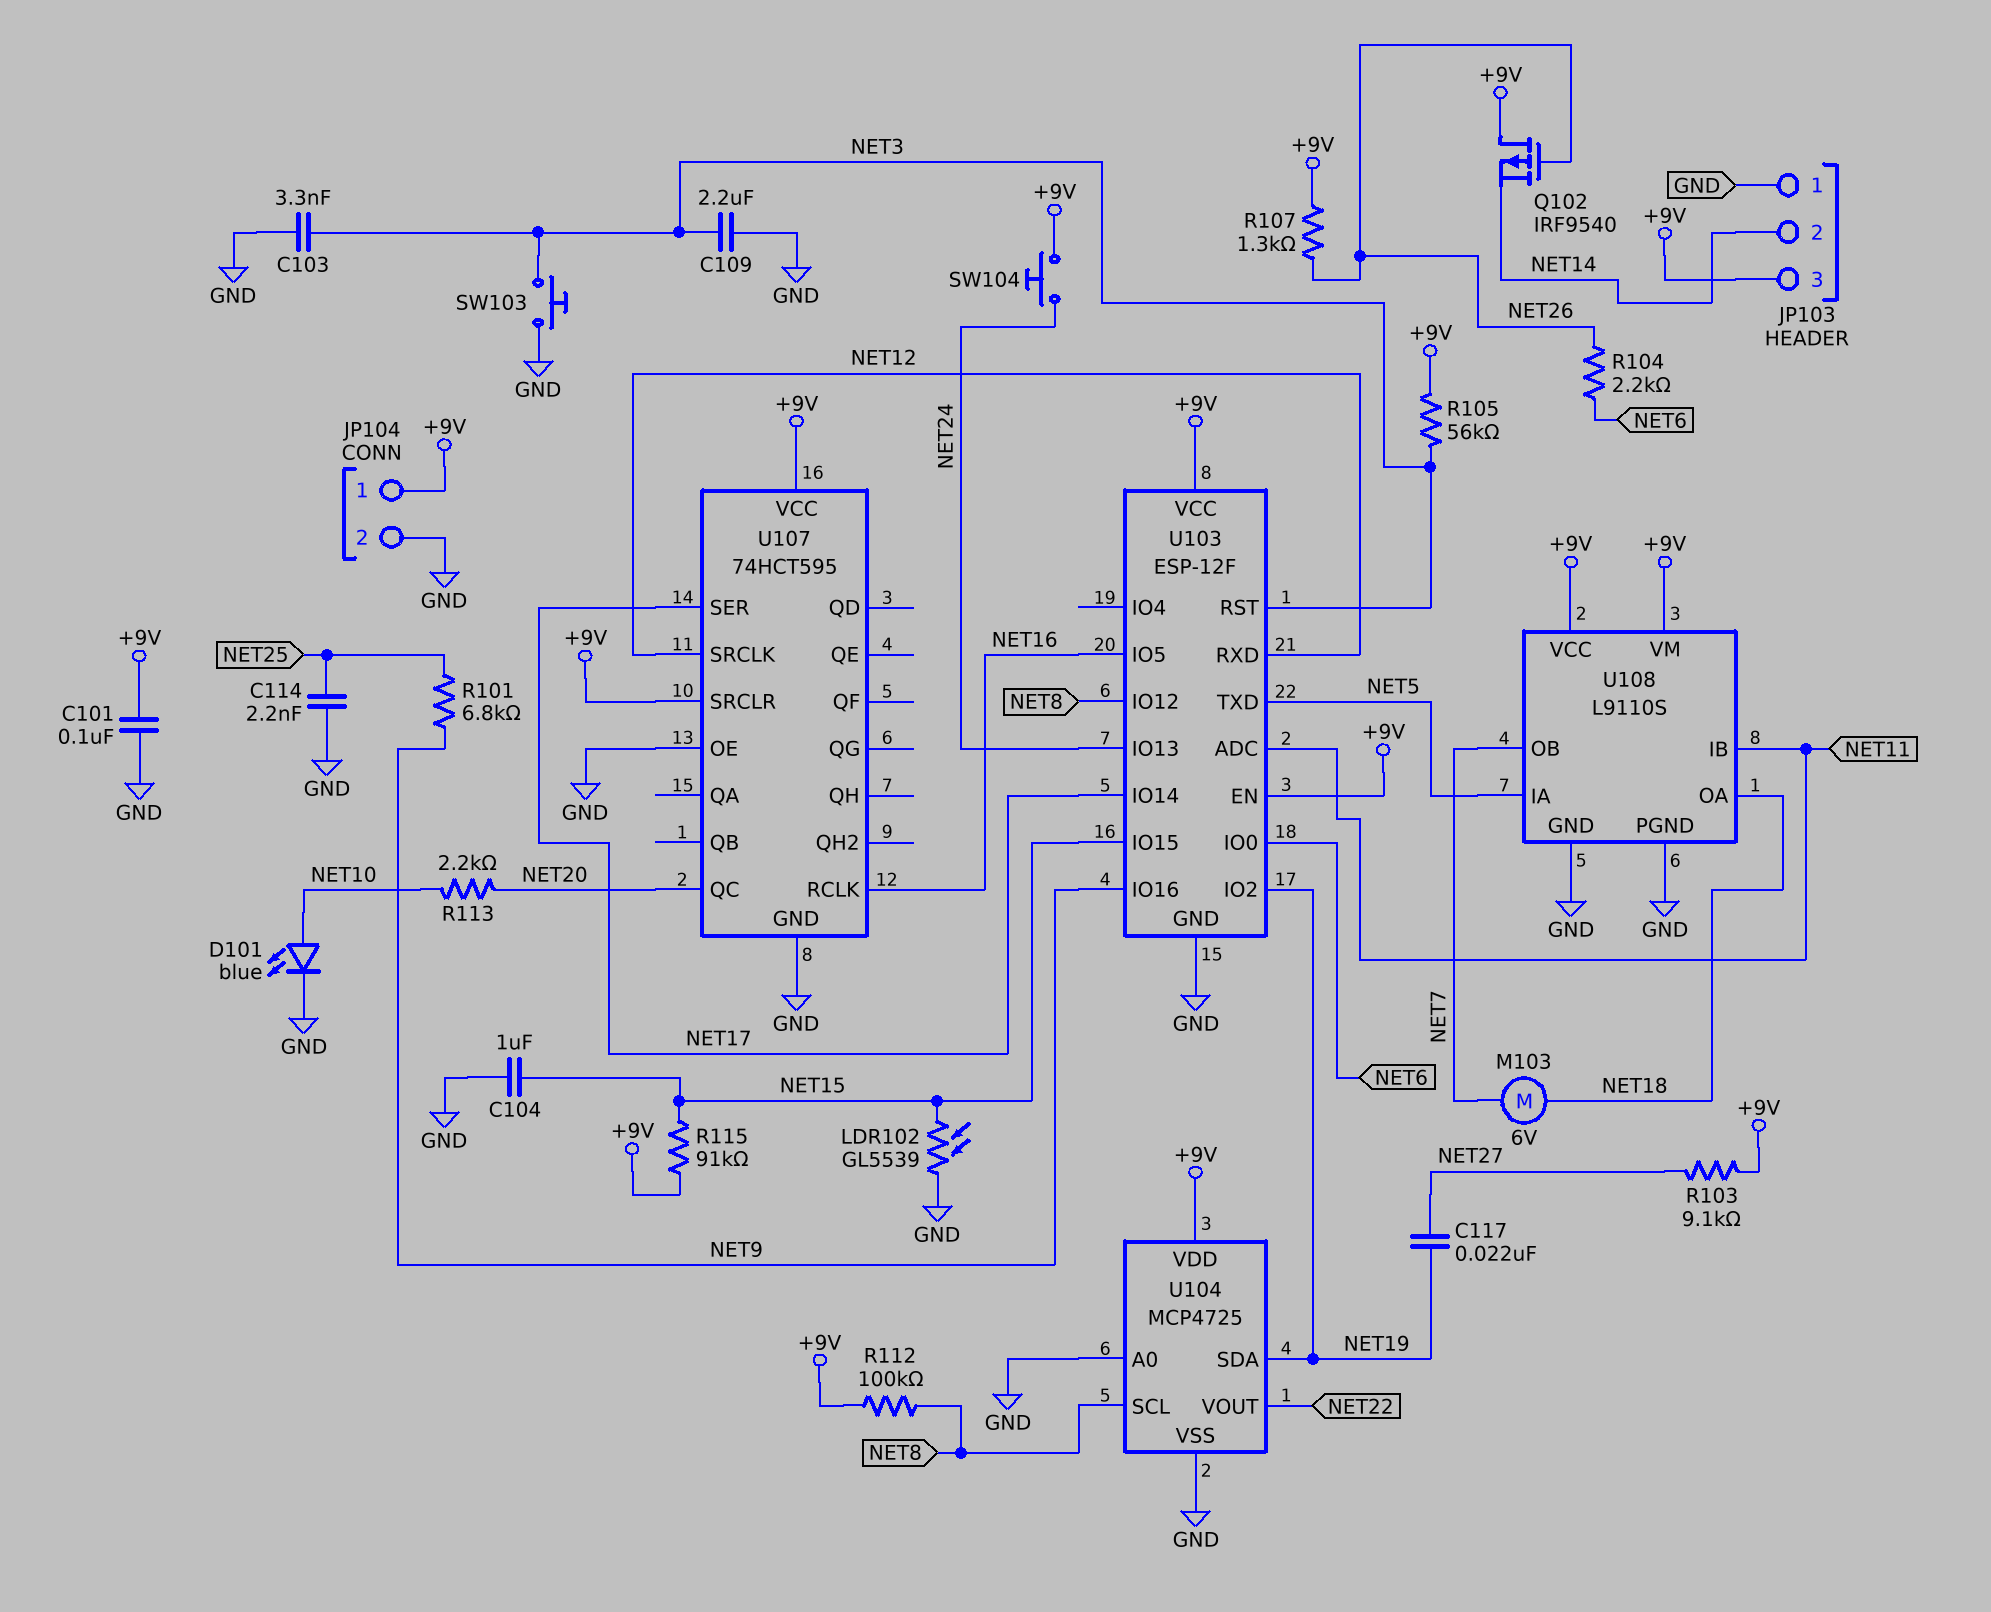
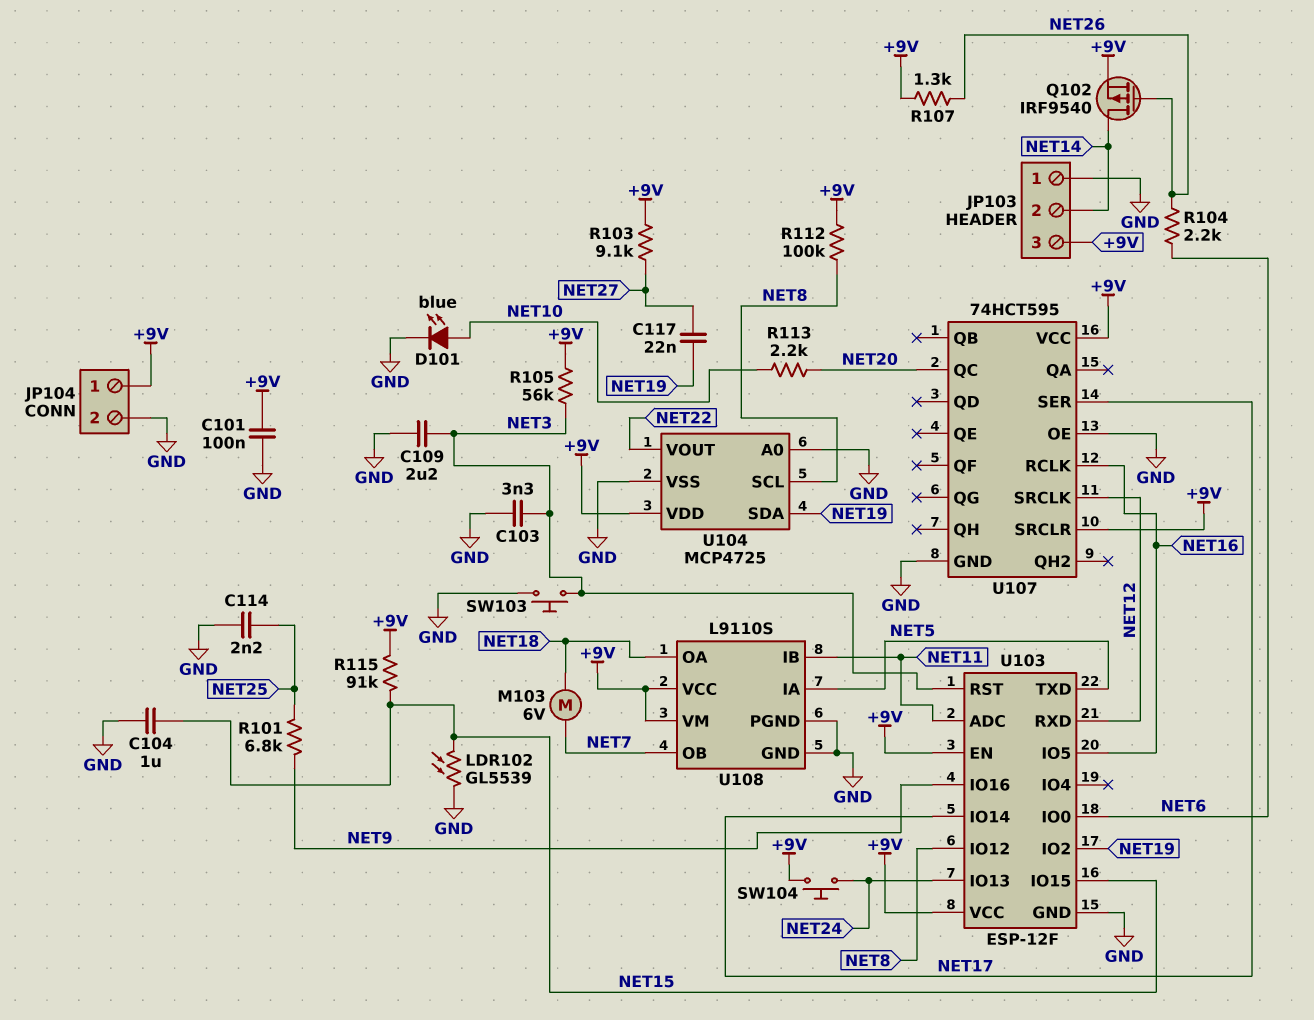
Q102: PMOS IRF9540 (G NET26, D +9V, S NET14) -> PMOS IRF9540 (G NET26, D NET14, S +9V)

